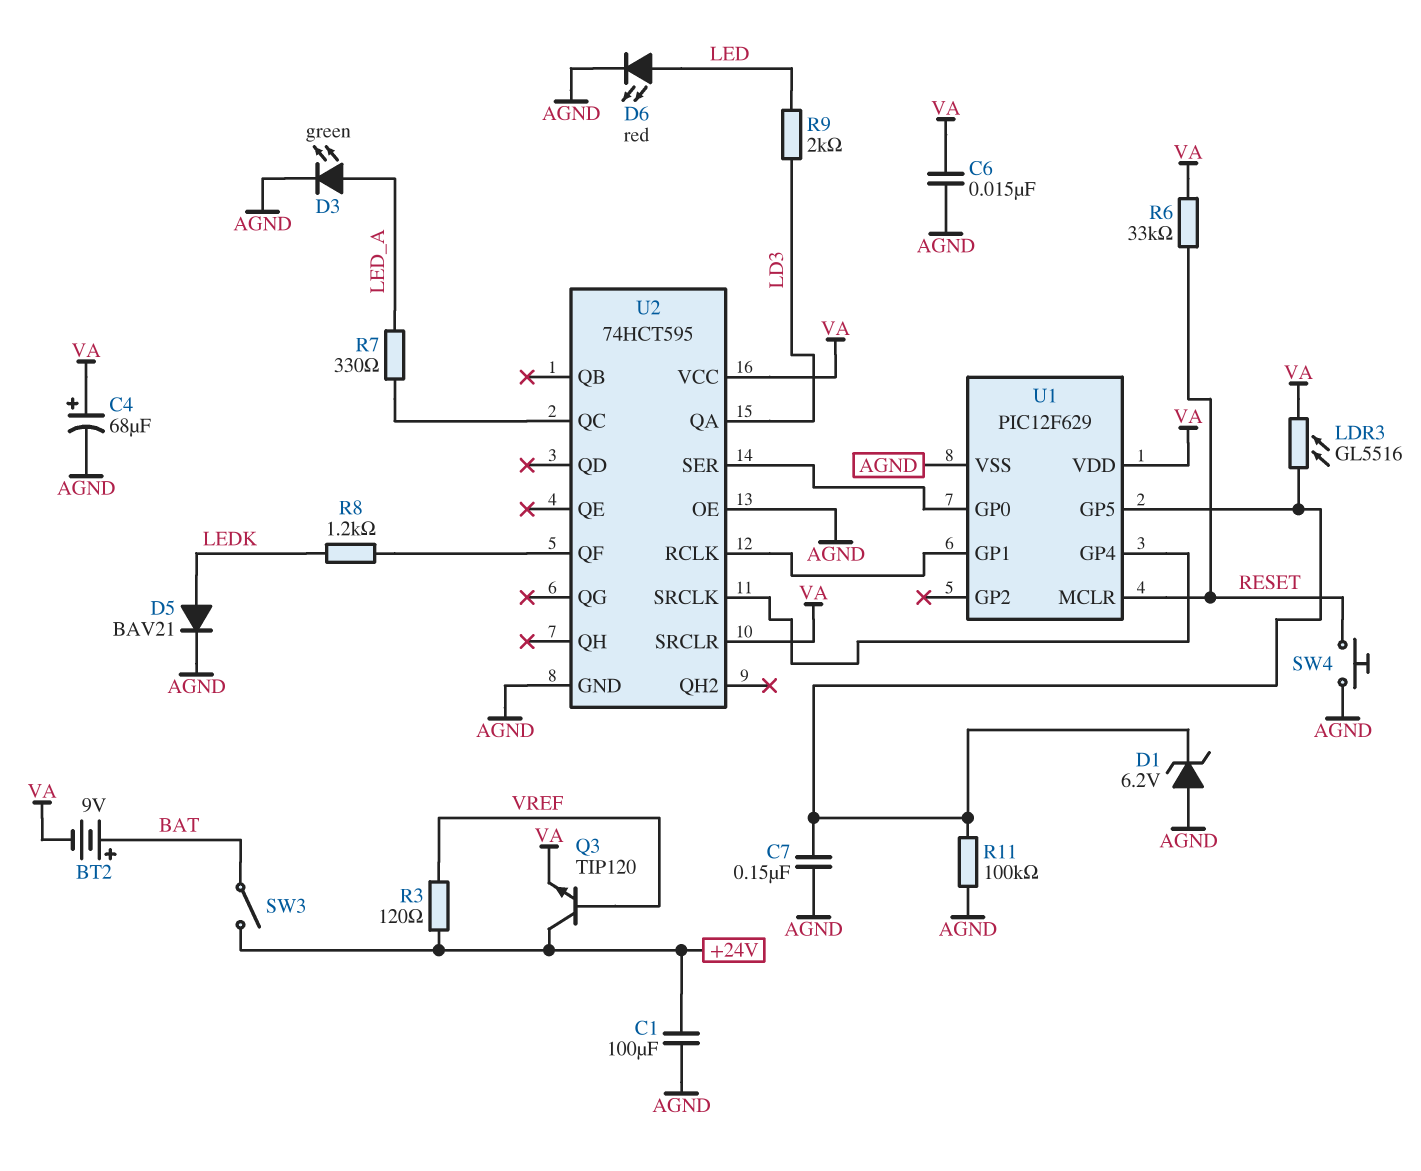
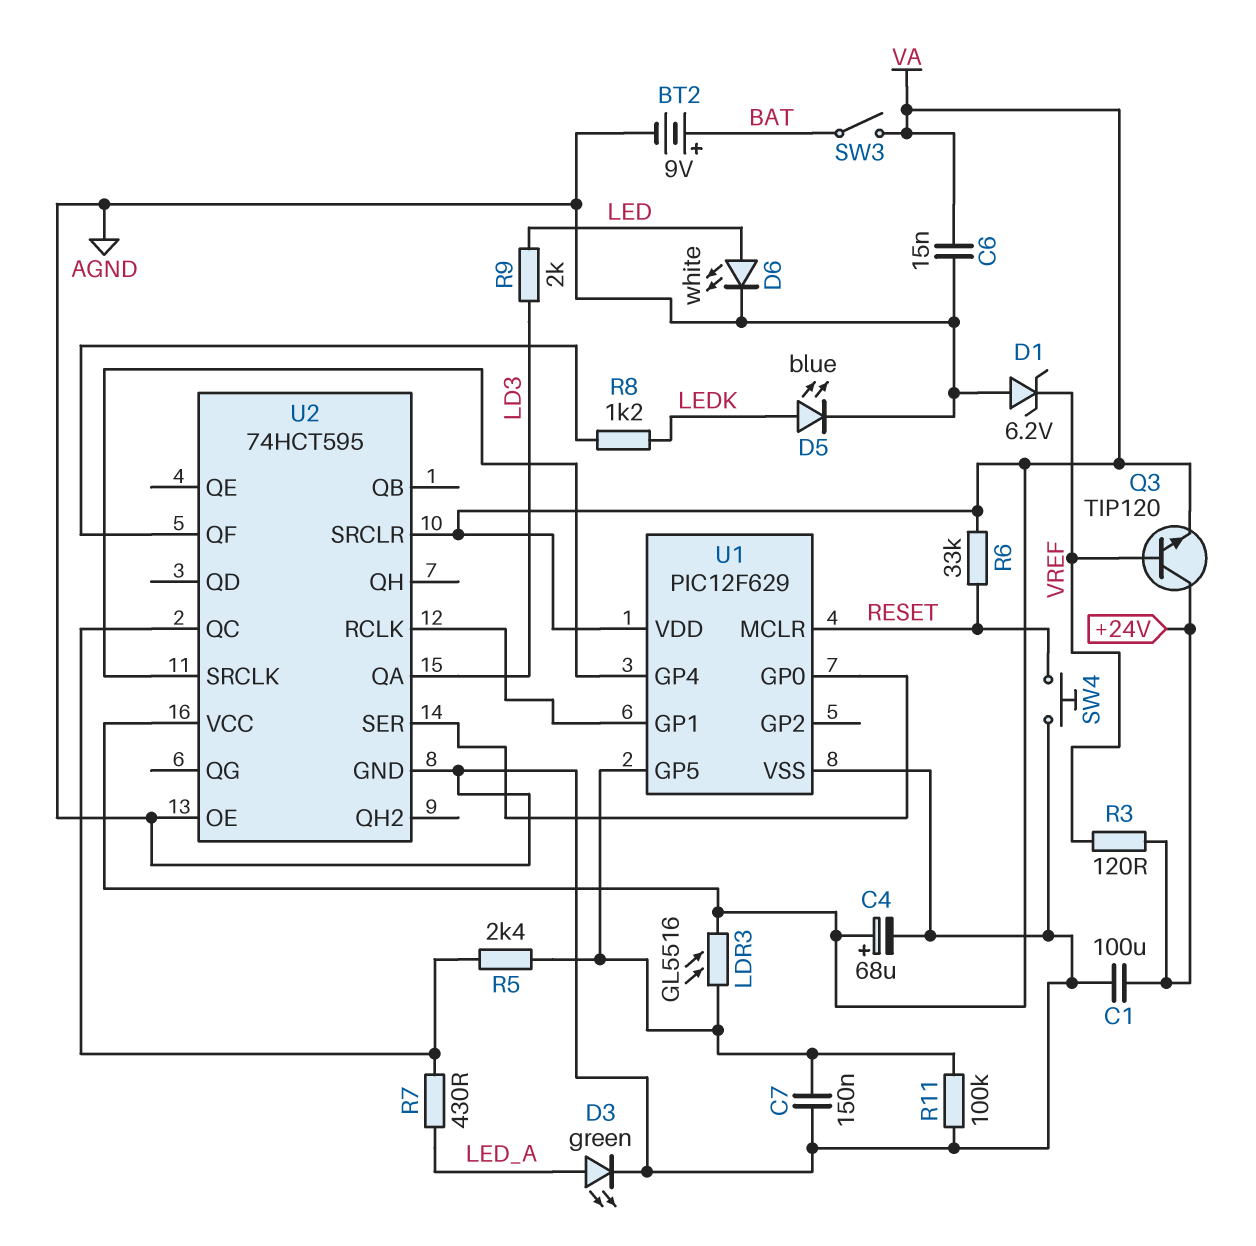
BT2: 9V (plus BAT, minus VA) -> 9V (plus BAT, minus AGND)
D1: zener 6.2V (A AGND, K U1/GP5) -> zener 6.2V (A AGND, K VREF)
D5: diode BAV21 (A LEDK, K AGND) -> LED blue (A LEDK, K AGND)
D6: LED red (A LED, K AGND) -> LED white (A LED, K AGND)
R5: none -> 2.4k (U1/GP5, U2/QC)
R7: 330 (LED_A, U2/QC) -> 430 (LED_A, U2/QC)
SW3: switch (+24V, BAT) -> switch (BAT, VA)

